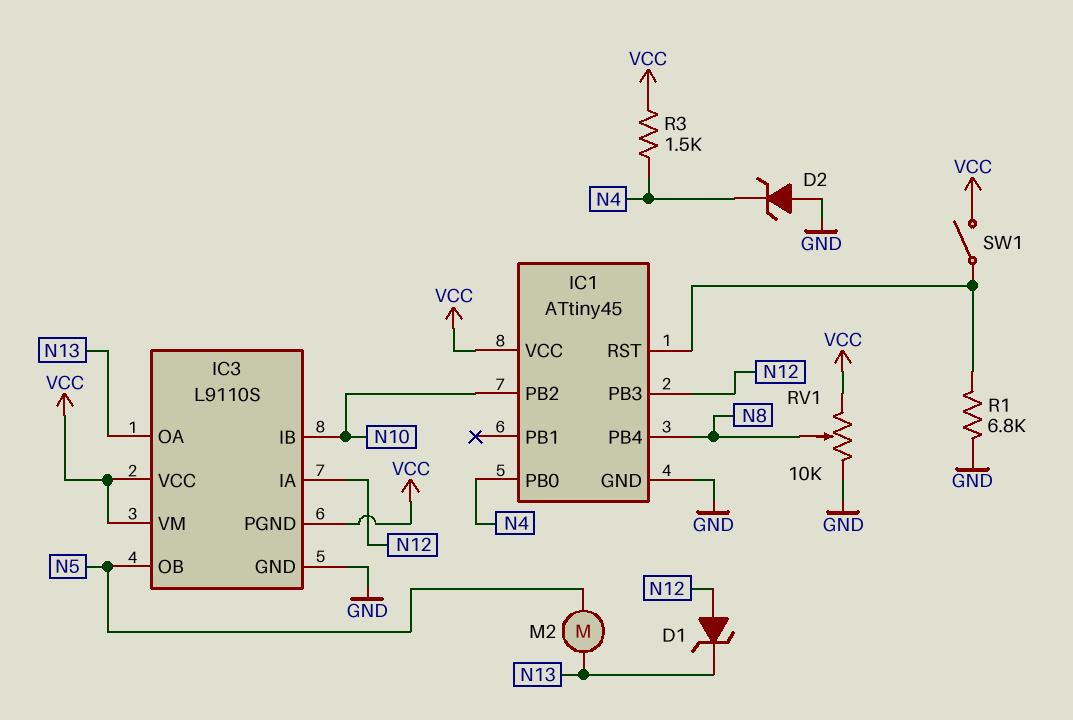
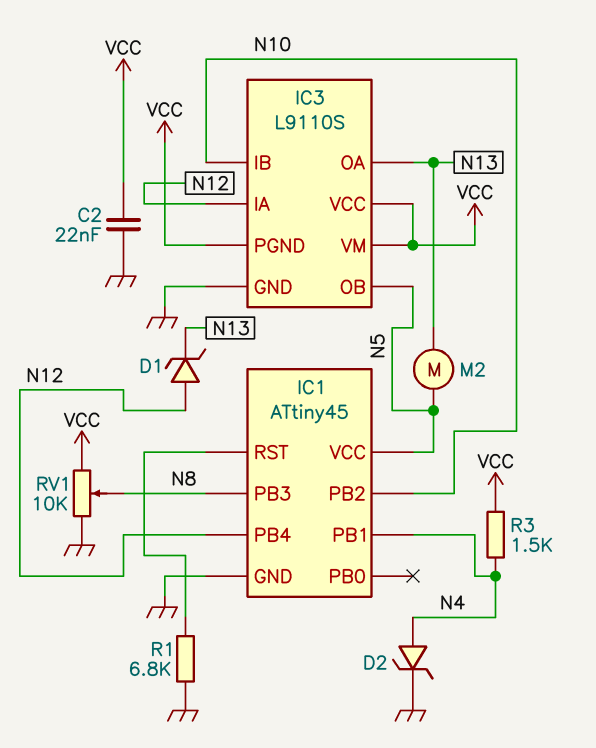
C2: none -> 22nF (GND, VCC)
D2: zener (A GND, K N4) -> zener (A N4, K GND)
IC1 pin PB0: N4 -> none
IC1 pin PB1: none -> N4
IC1 pin PB3: N12 -> N8
IC1 pin PB4: N8 -> N12
IC1 pin VCC: VCC -> N5
SW1: switch (IC1/RST, VCC) -> none

